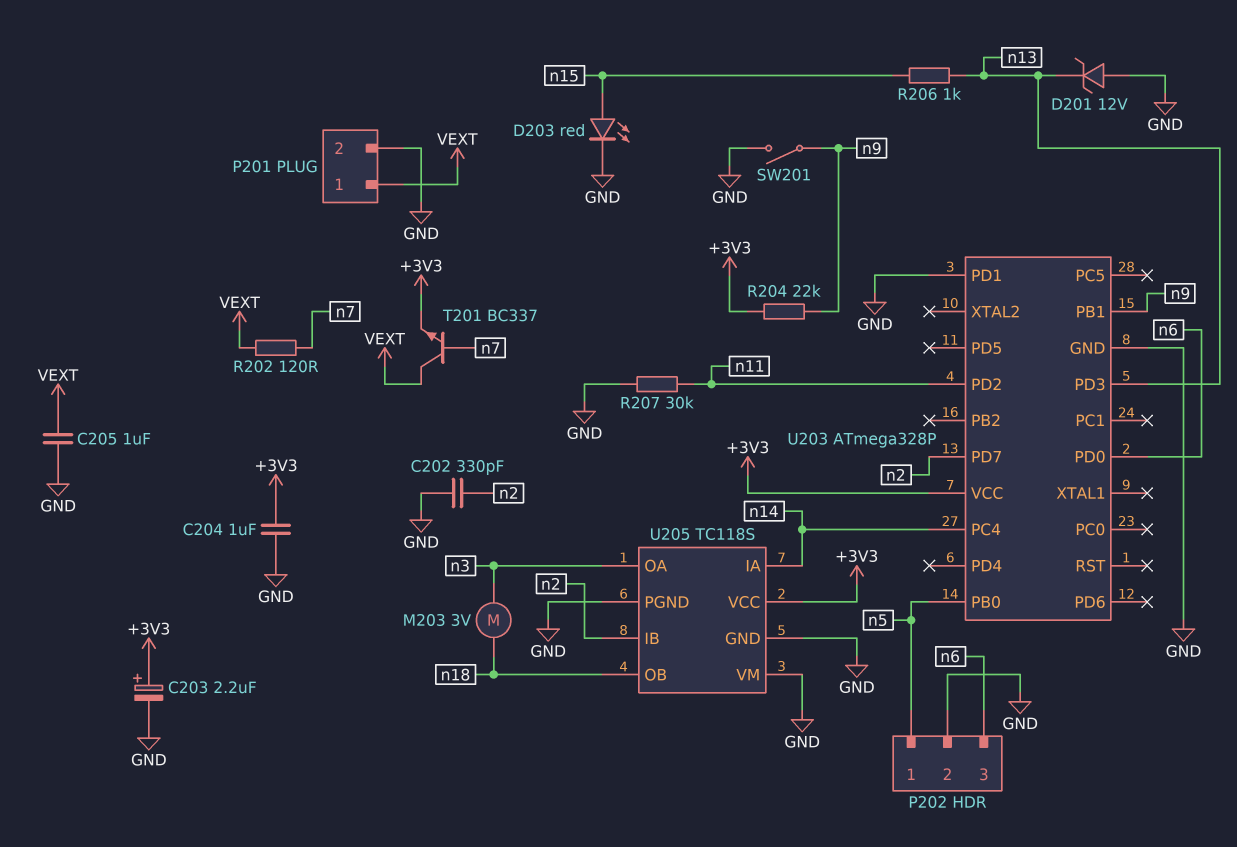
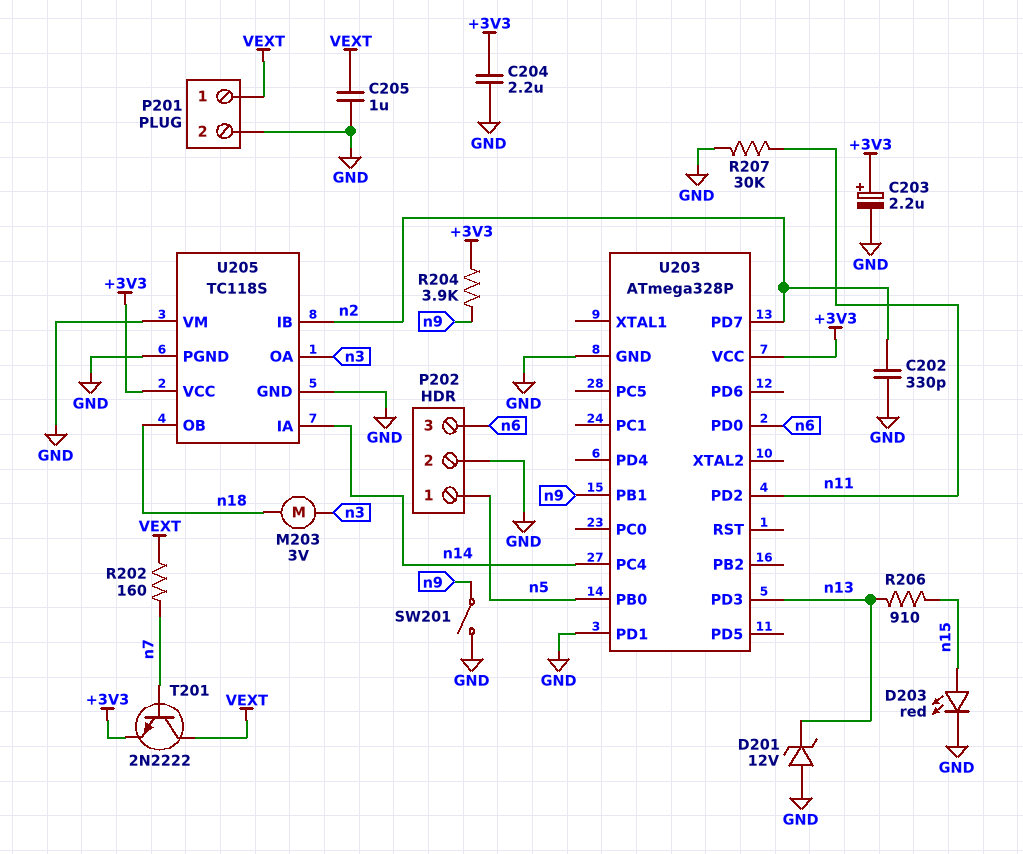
C204: 1uF (+3V3, GND) -> 2.2uF (+3V3, GND)
R202: 120 (VEXT, n7) -> 160 (VEXT, n7)
R204: 22k (+3V3, n9) -> 3.9k (+3V3, n9)
R206: 1k (n13, n15) -> 910 (n13, n15)
T201: NPN BC337 (B n7, C VEXT, E +3V3) -> NPN 2N2222 (B n7, C VEXT, E +3V3)

